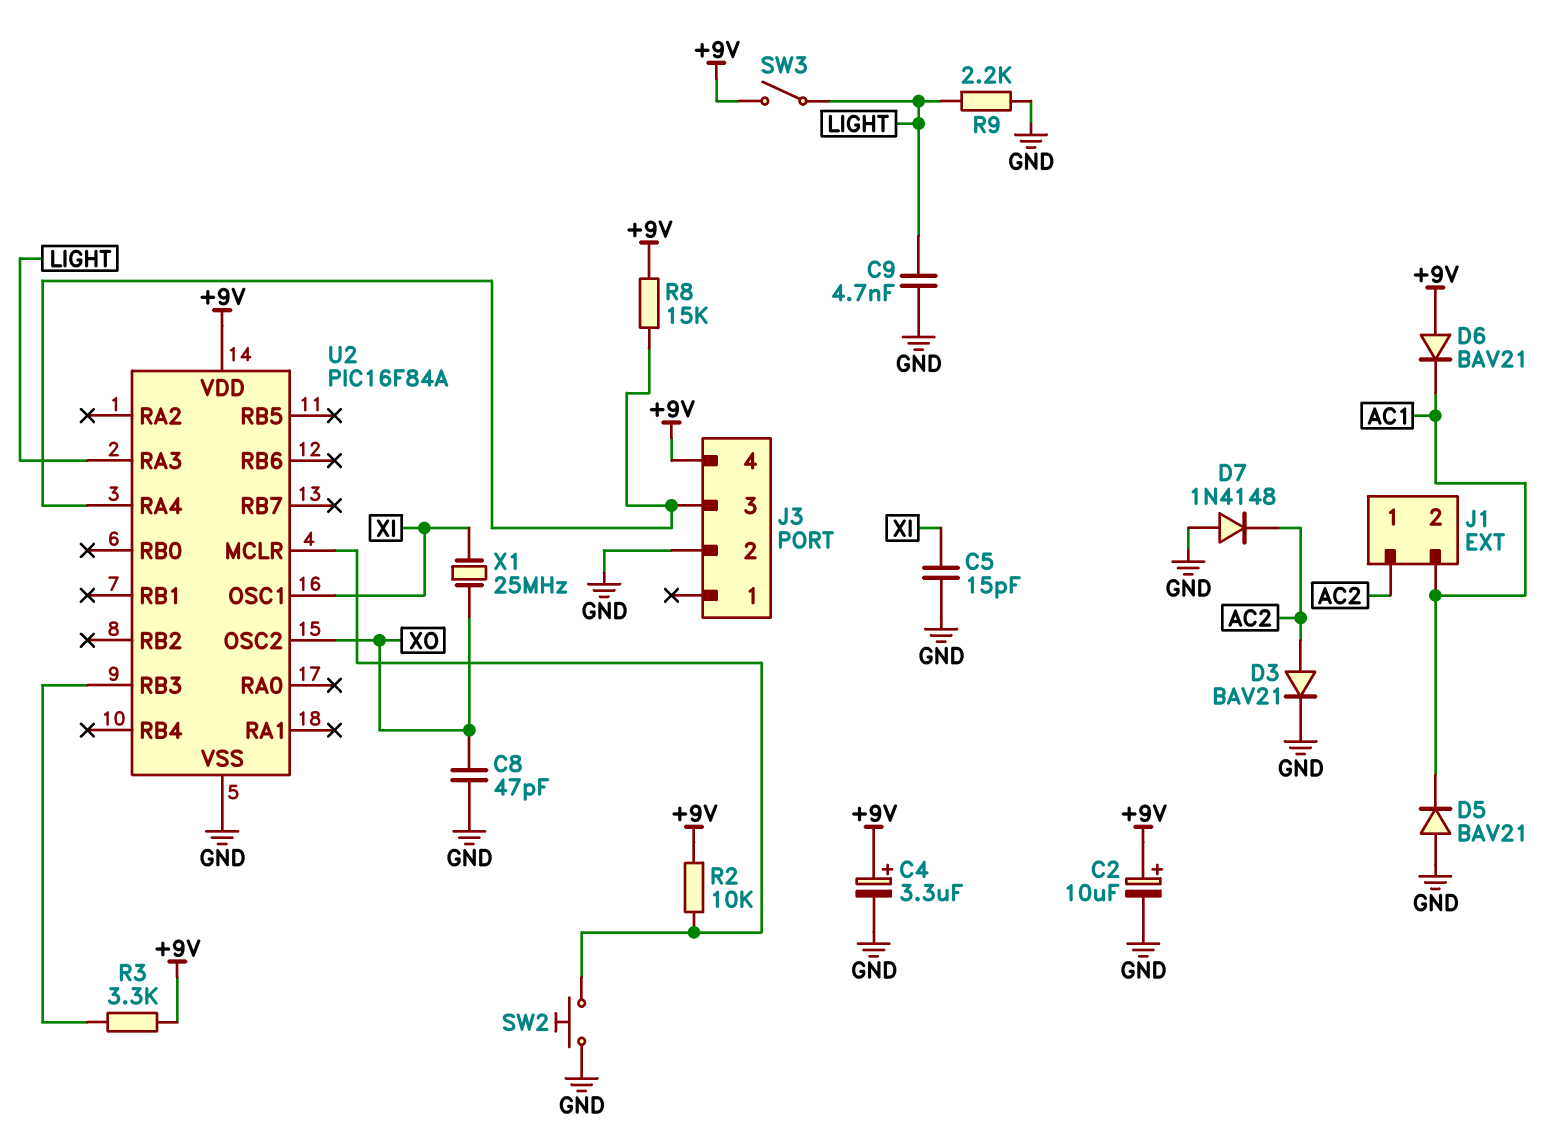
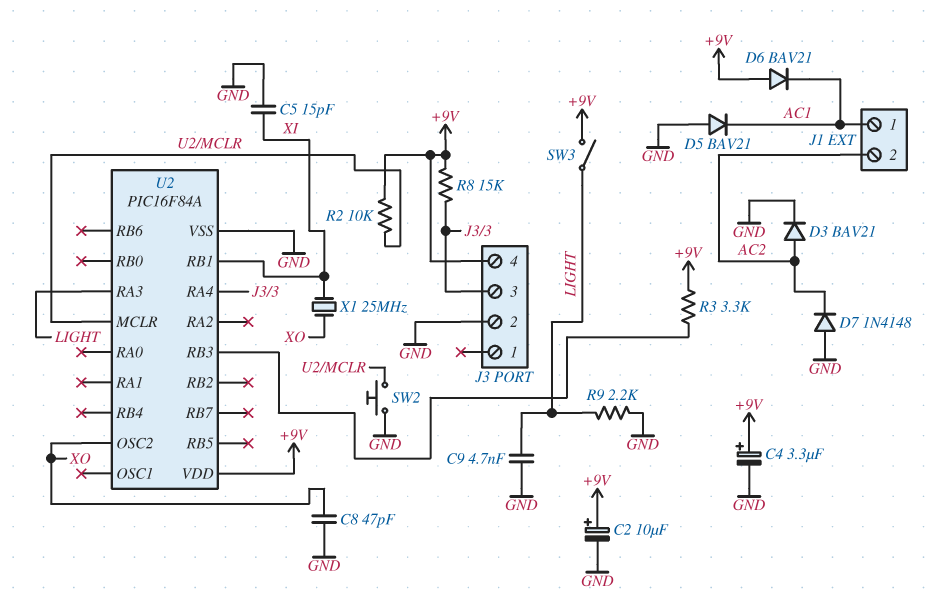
J1 pin 1: AC2 -> AC1
J1 pin 2: AC1 -> AC2
U2 pin OSC1: XI -> none
U2 pin RB1: none -> XI

